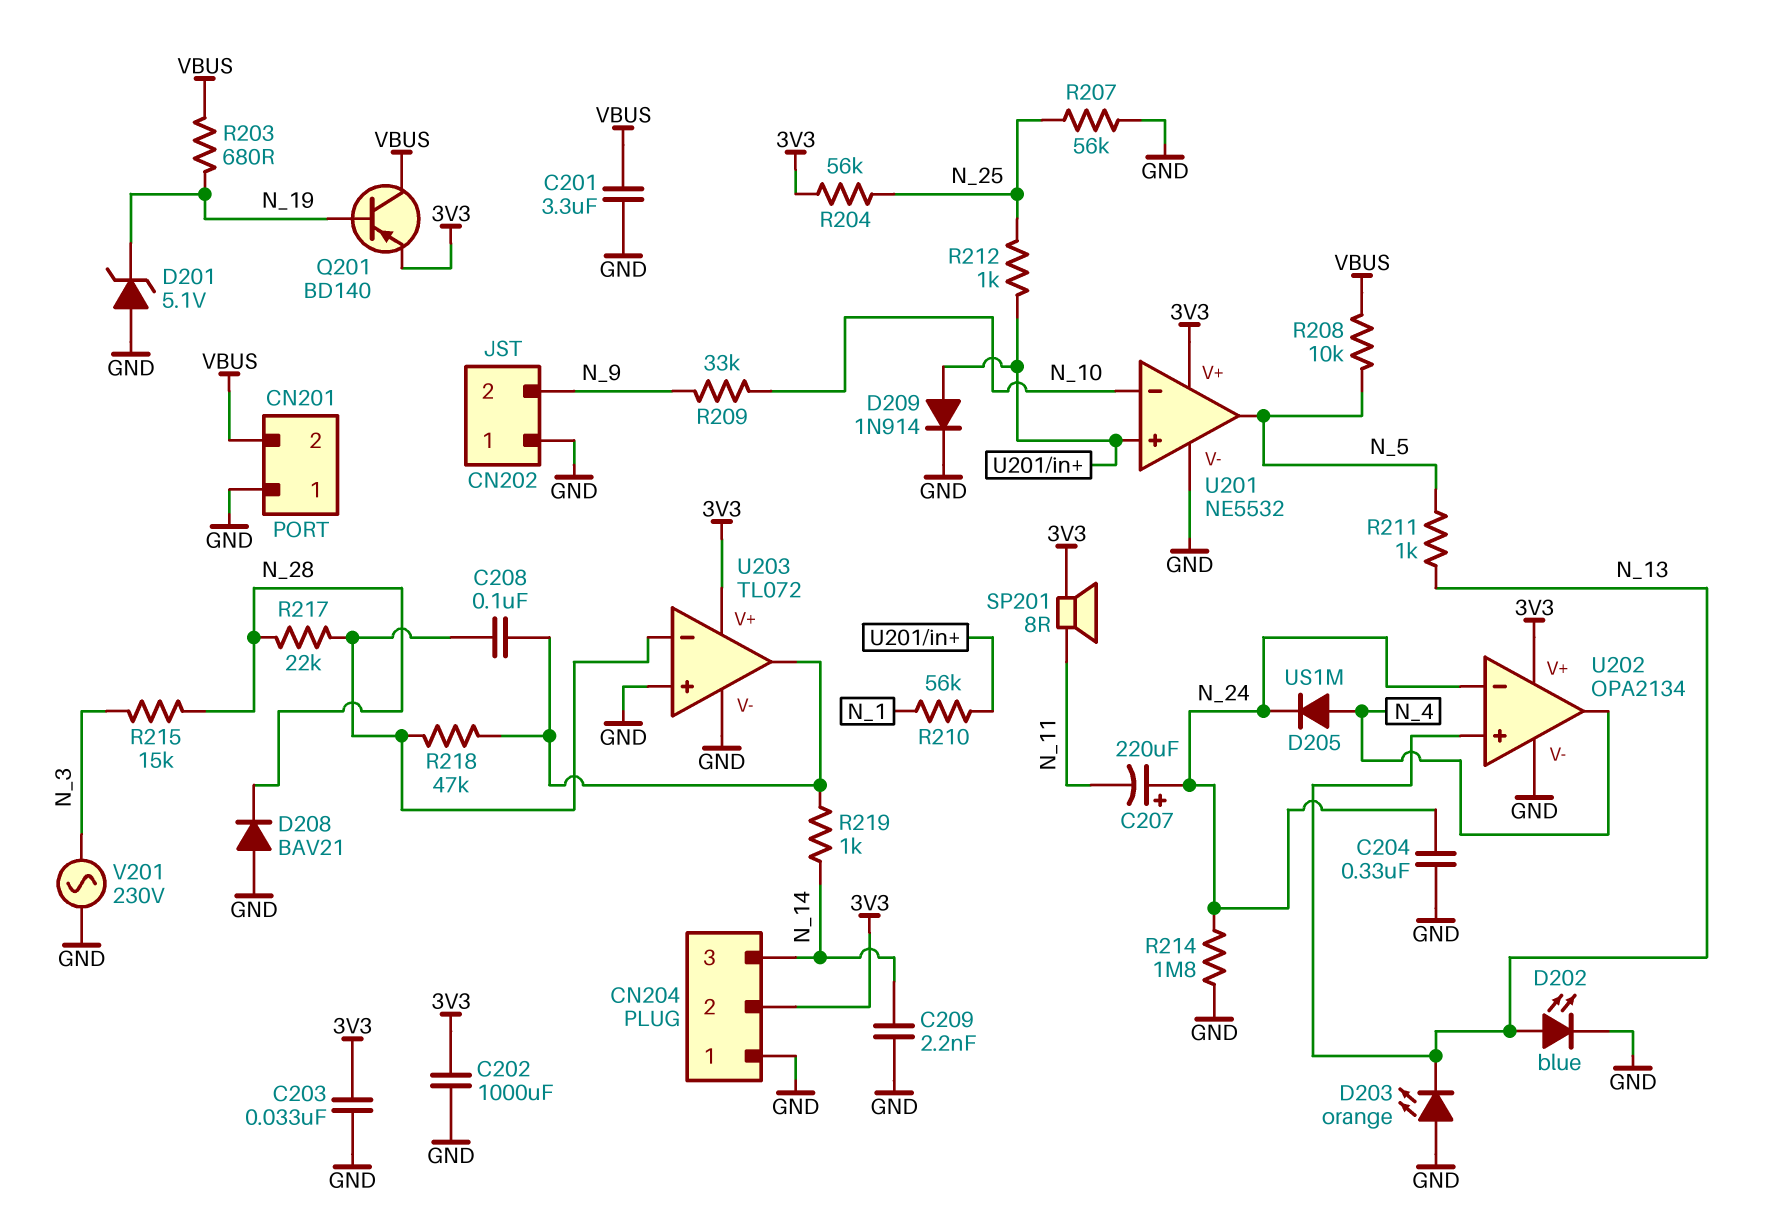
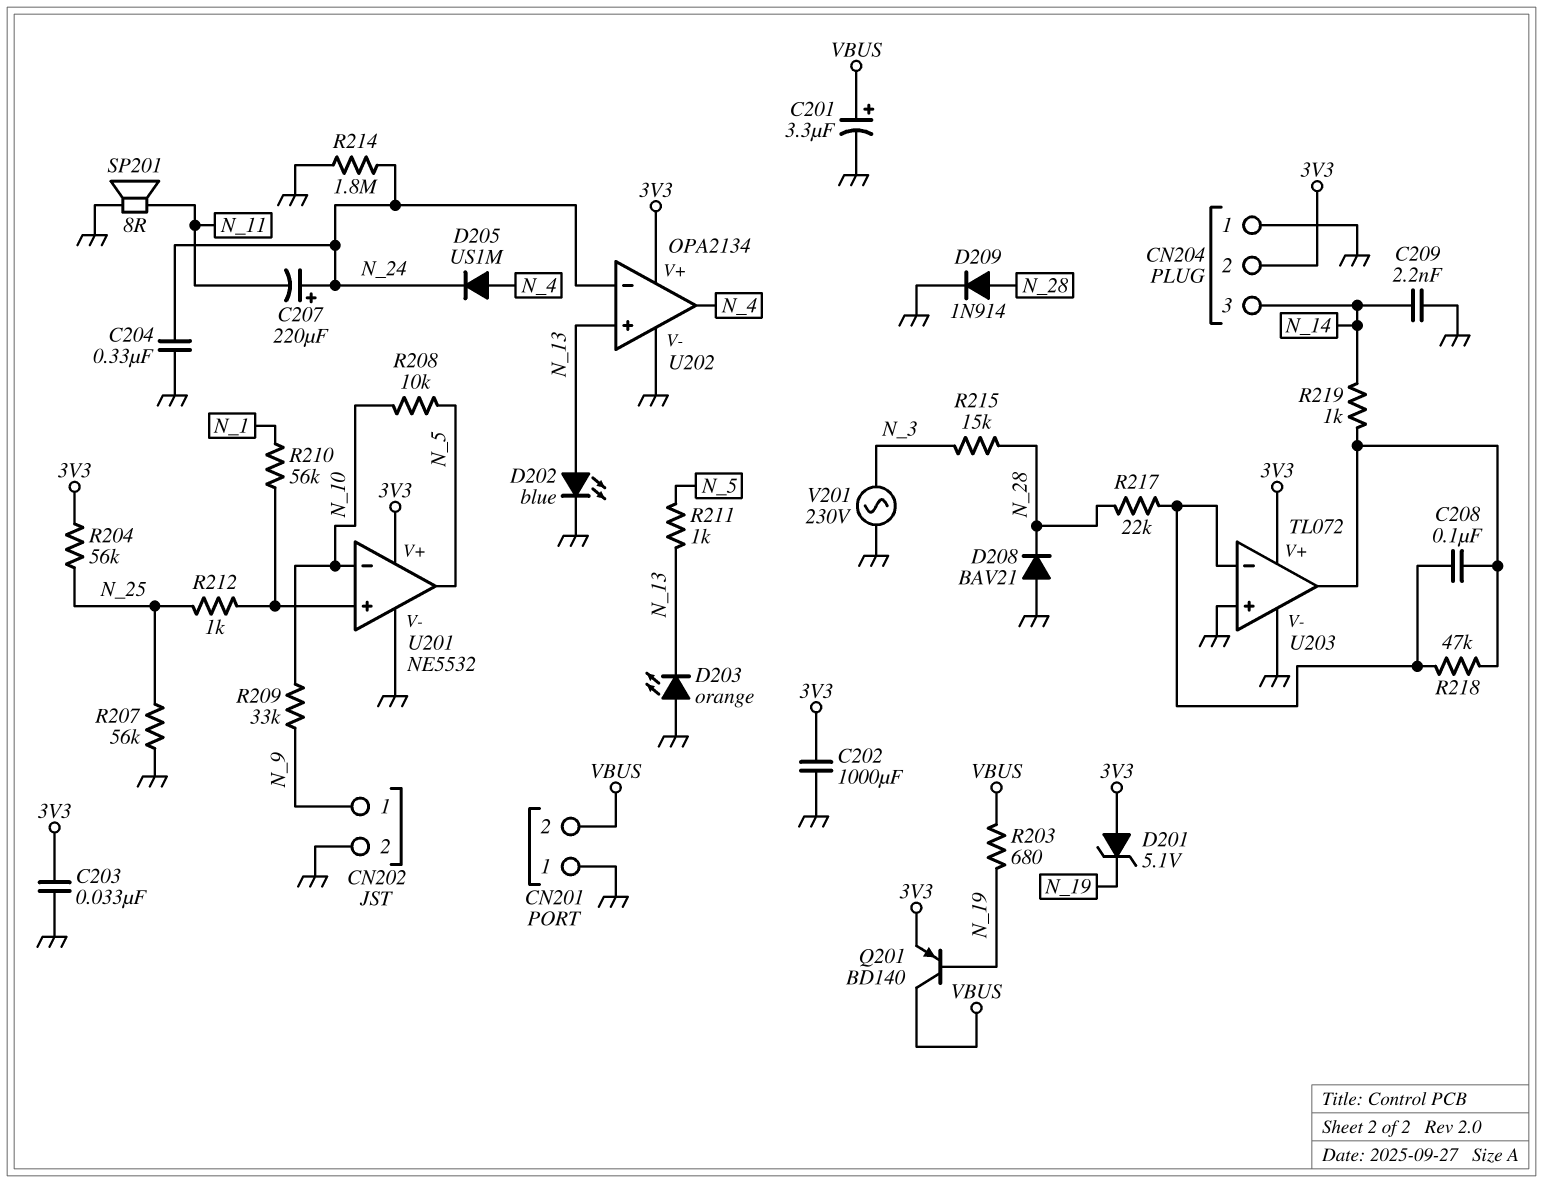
C201: 3.3uF (GND, VBUS) -> 3.3uF (plus VBUS, minus GND)
CN202 pin 1: GND -> N_9
CN202 pin 2: N_9 -> GND
D201: zener 5.1V (A GND, K N_19) -> zener 5.1V (A 3V3, K N_19)
D209: diode 1N914 (A U201/in+, K GND) -> diode 1N914 (A N_28, K GND)
R208: 10k (N_5, VBUS) -> 10k (N_5, N_10)
SP201: speaker 8R (3V3, N_11) -> speaker 8R (GND, N_11)

